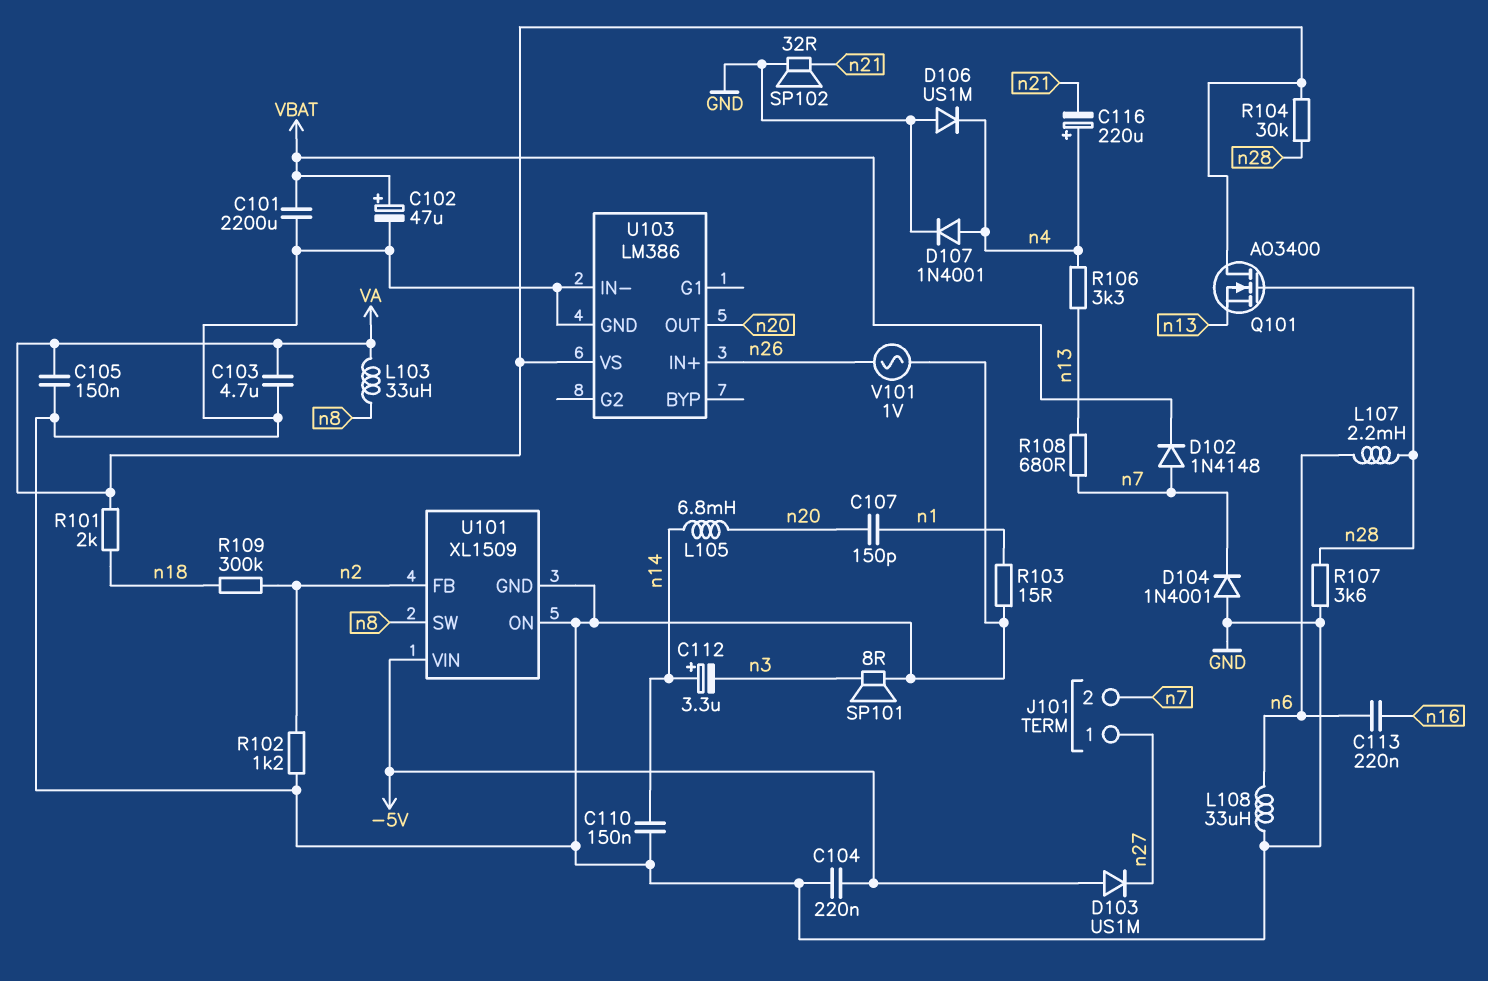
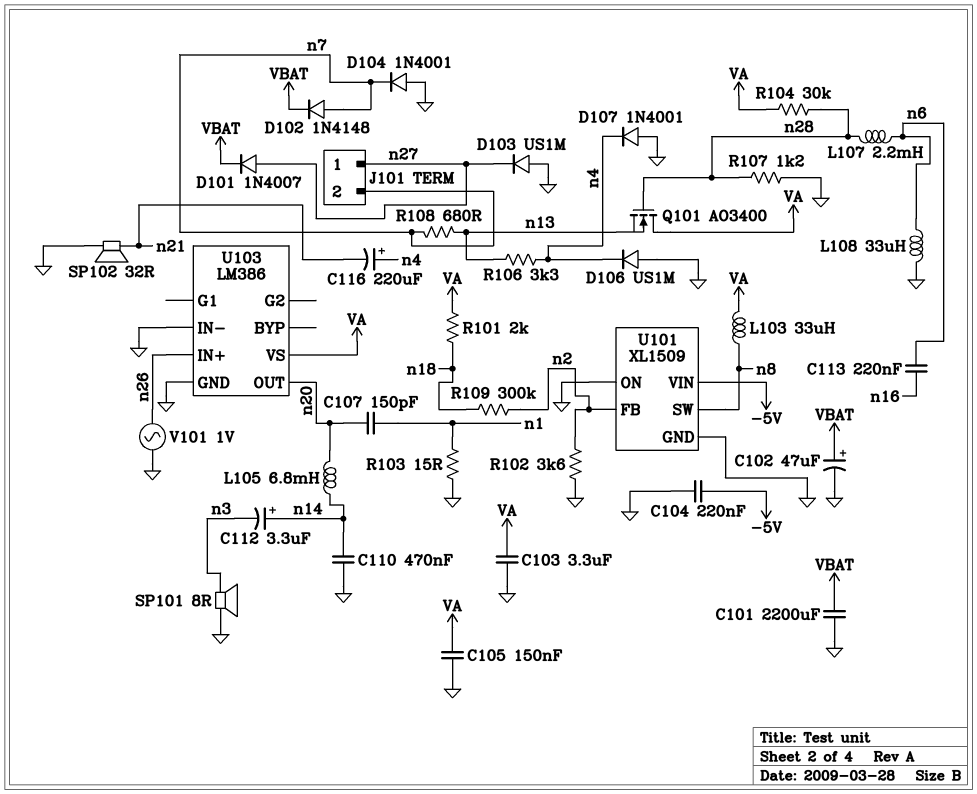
C103: 4.7uF (GND, VA) -> 3.3uF (GND, VA)
C110: 150nF (GND, n14) -> 470nF (GND, n14)
D101: none -> diode 1N4007 (A n27, K VBAT)
D103: diode US1M (A -5V, K n27) -> diode US1M (A GND, K n27)
D107: diode 1N4001 (A n4, K GND) -> diode 1N4001 (A GND, K n4)
R102: 1.2k (GND, n2) -> 3.6k (GND, n2)
R107: 3.6k (GND, n28) -> 1.2k (GND, n28)

